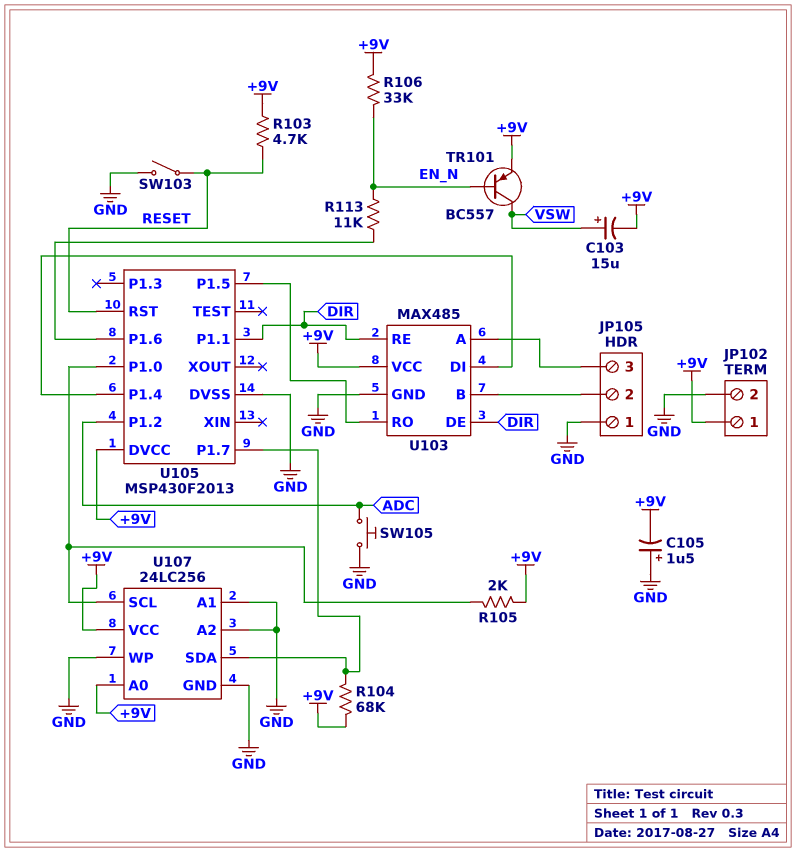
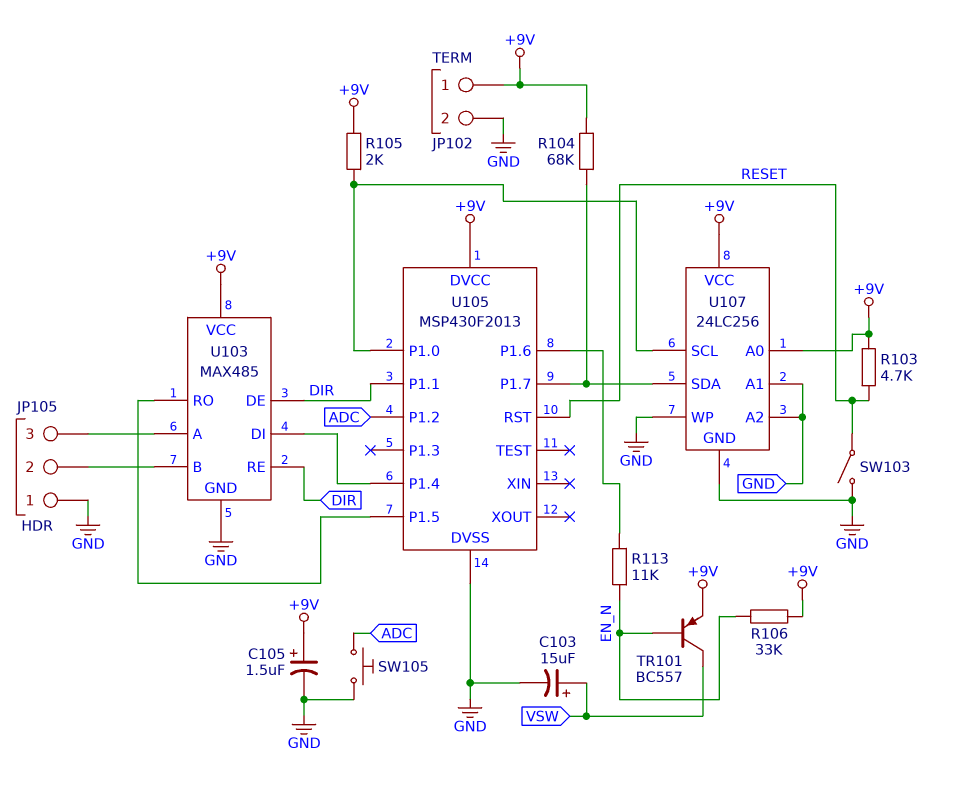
C103: 15uF (plus VSW, minus +9V) -> 15uF (plus VSW, minus GND)
C105: 1.5uF (plus GND, minus +9V) -> 1.5uF (plus +9V, minus GND)

